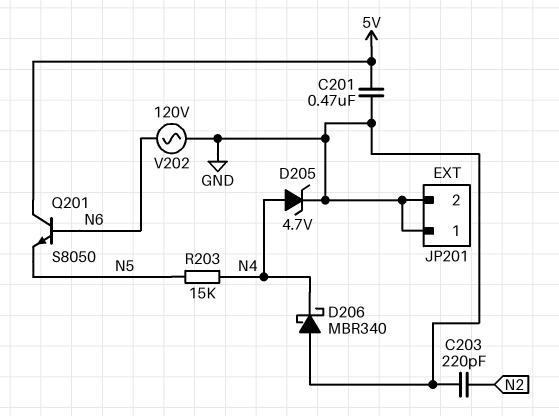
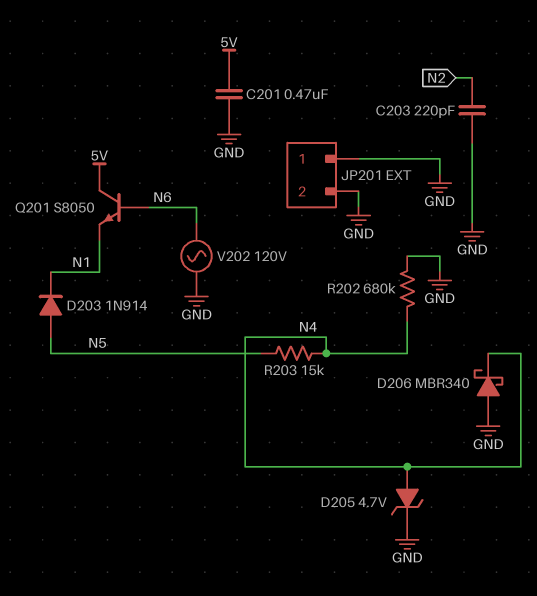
D203: none -> diode 1N914 (A N5, K N1)
Q201: NPN S8050 (B N6, C 5V, E N5) -> NPN S8050 (B N6, C 5V, E N1)
R202: none -> 680k (GND, N4)

